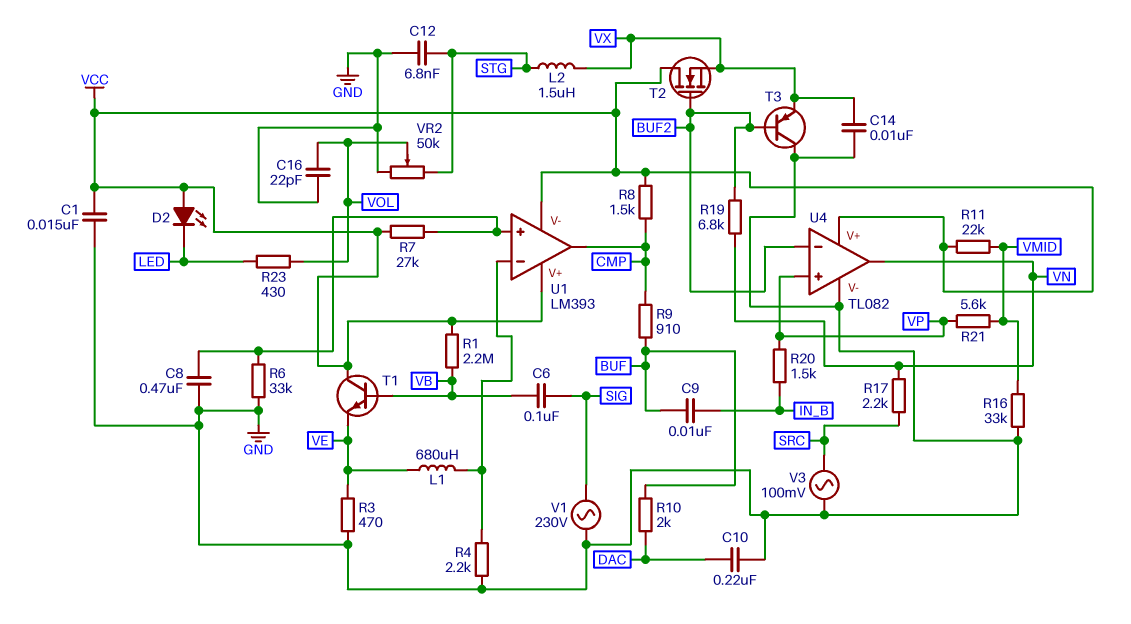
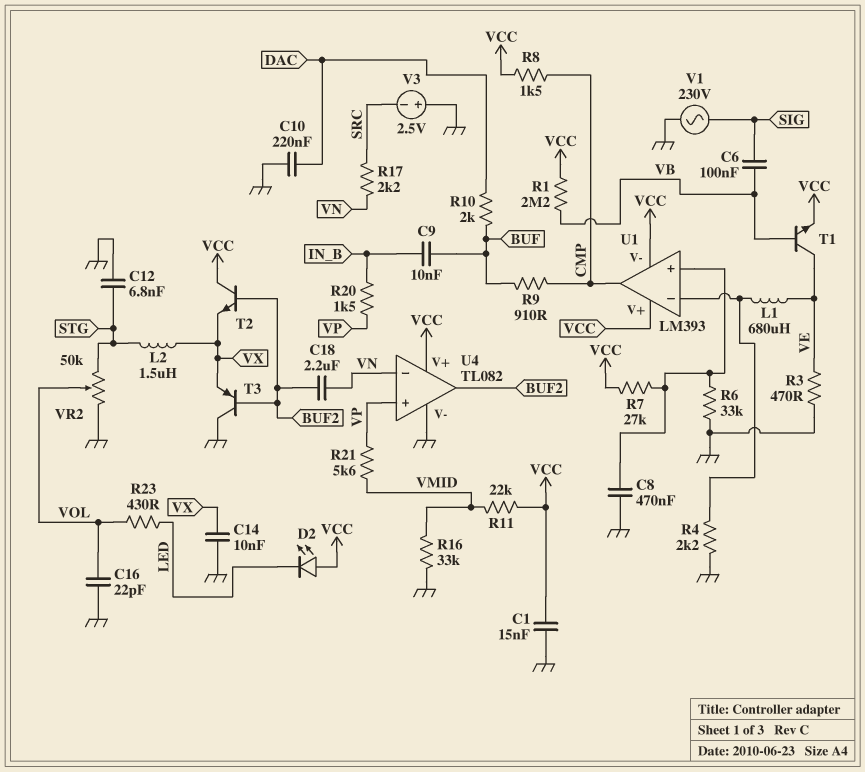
C18: none -> 2.2uF (BUF2, VN)
R19: 6.8k (BUF2, VN) -> none
T1: NPN (B VB, C VCC, E VE) -> NPN (B VB, C VE, E VCC)
T2: NMOS (G BUF2, D VCC, S VX) -> NPN (B BUF2, C VCC, E VX)
U4 pin in-: BUF2 -> VN
U4 pin out: VN -> BUF2
V3: AC 100mV (GND, SRC) -> 2.5V (plus GND, minus SRC)

